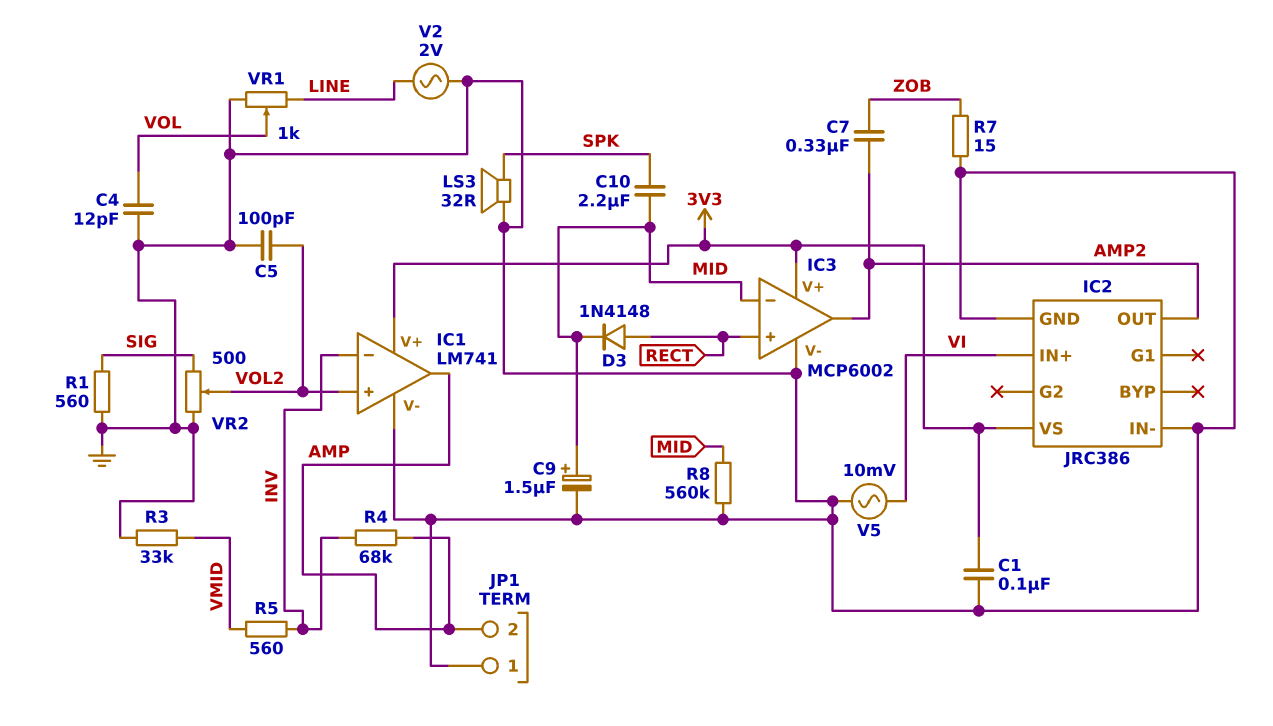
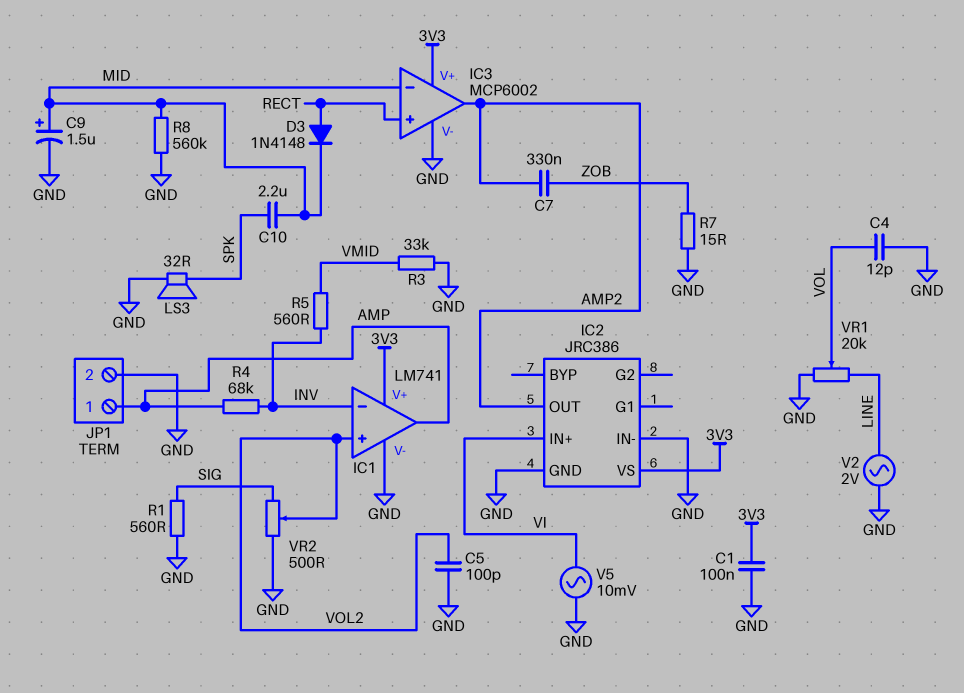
JP1 pin 1: GND -> AMP
JP1 pin 2: AMP -> GND
VR1: 1k (GND, LINE, wiper VOL) -> 20k (GND, LINE, wiper VOL)

